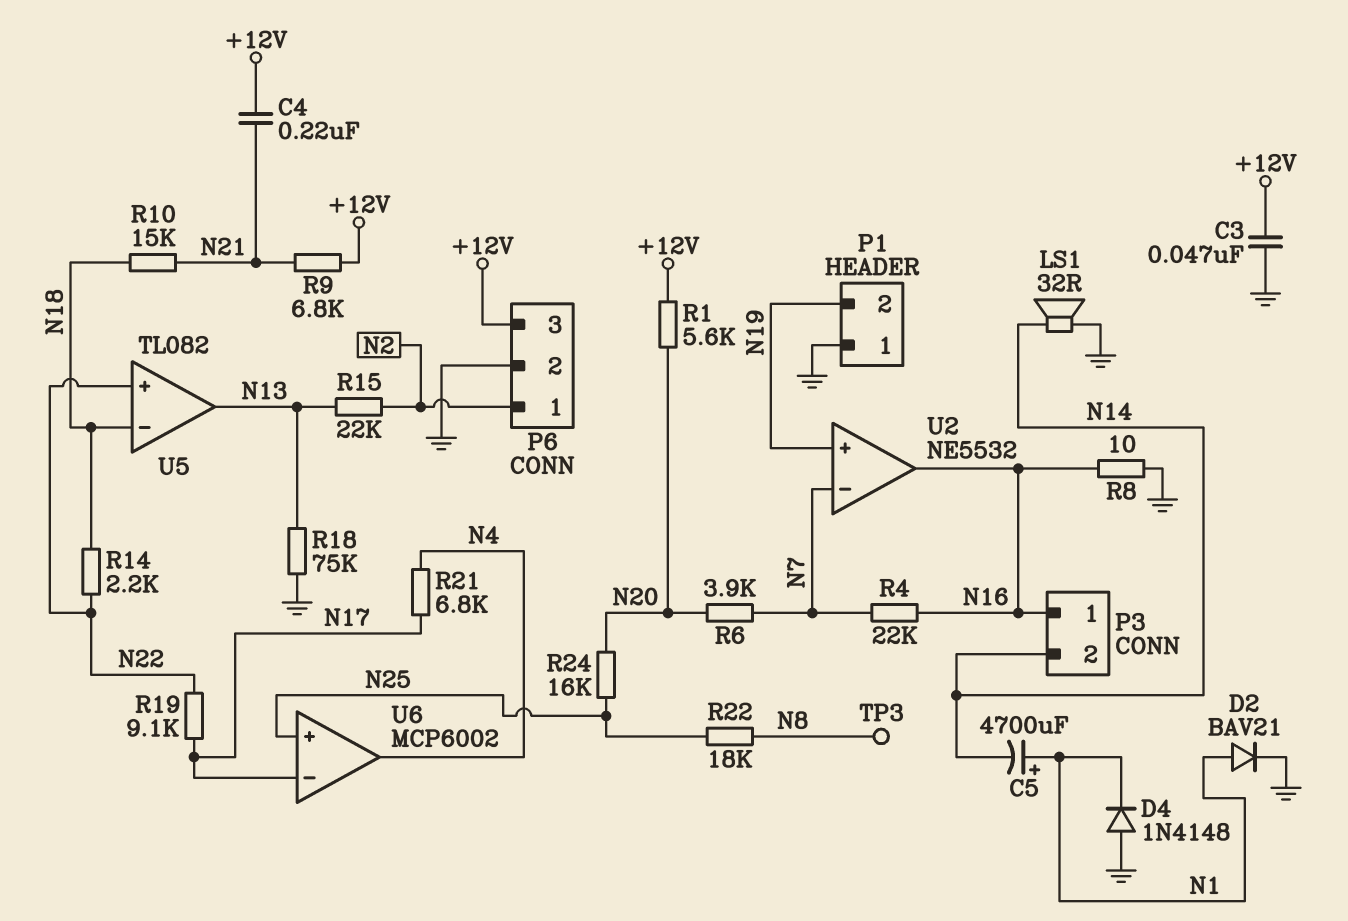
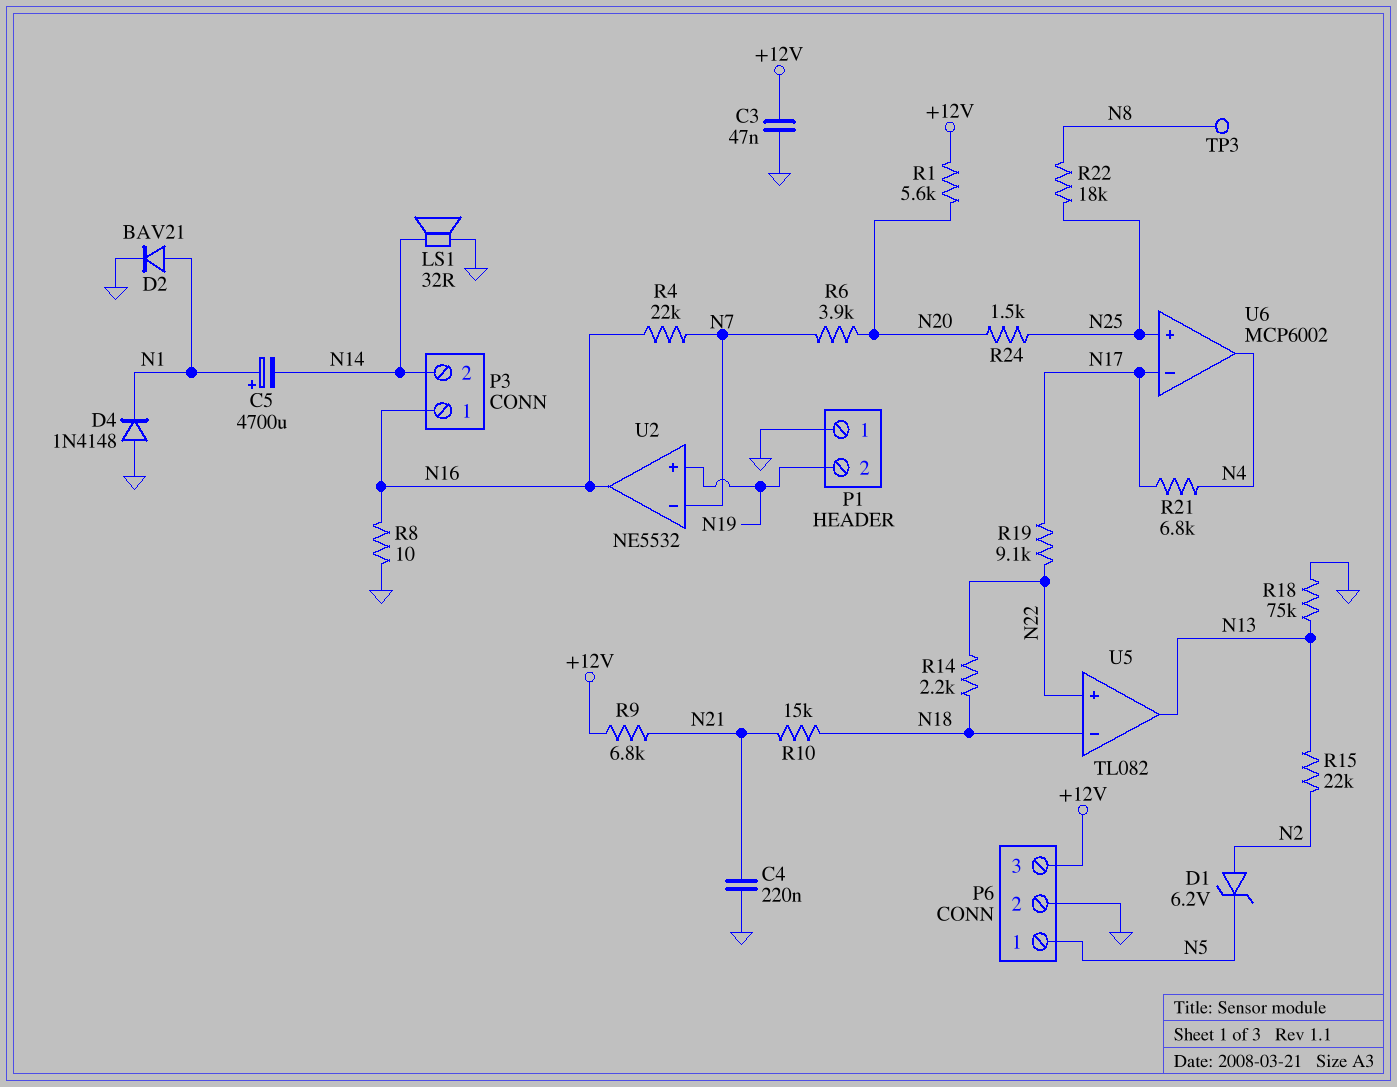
C4: 220nF (+12V, N21) -> 220nF (GND, N21)
D1: none -> zener 6.2V (A N2, K N5)
P6 pin 1: N2 -> N5
R24: 16k (N20, N25) -> 1.5k (N20, N25)

